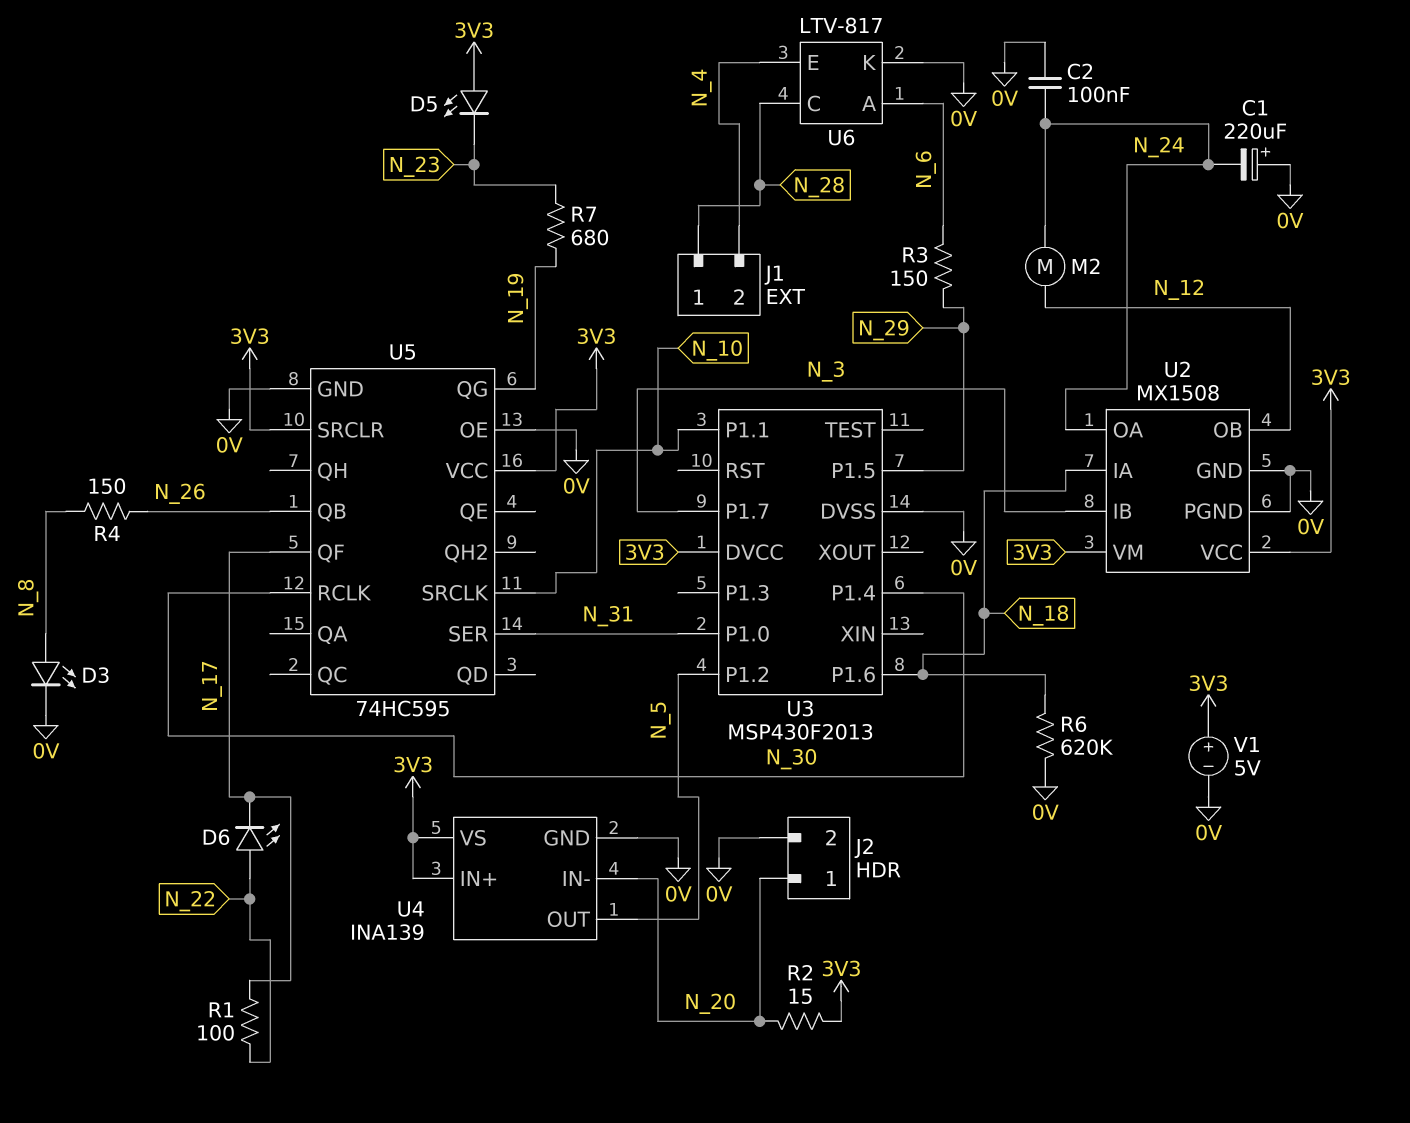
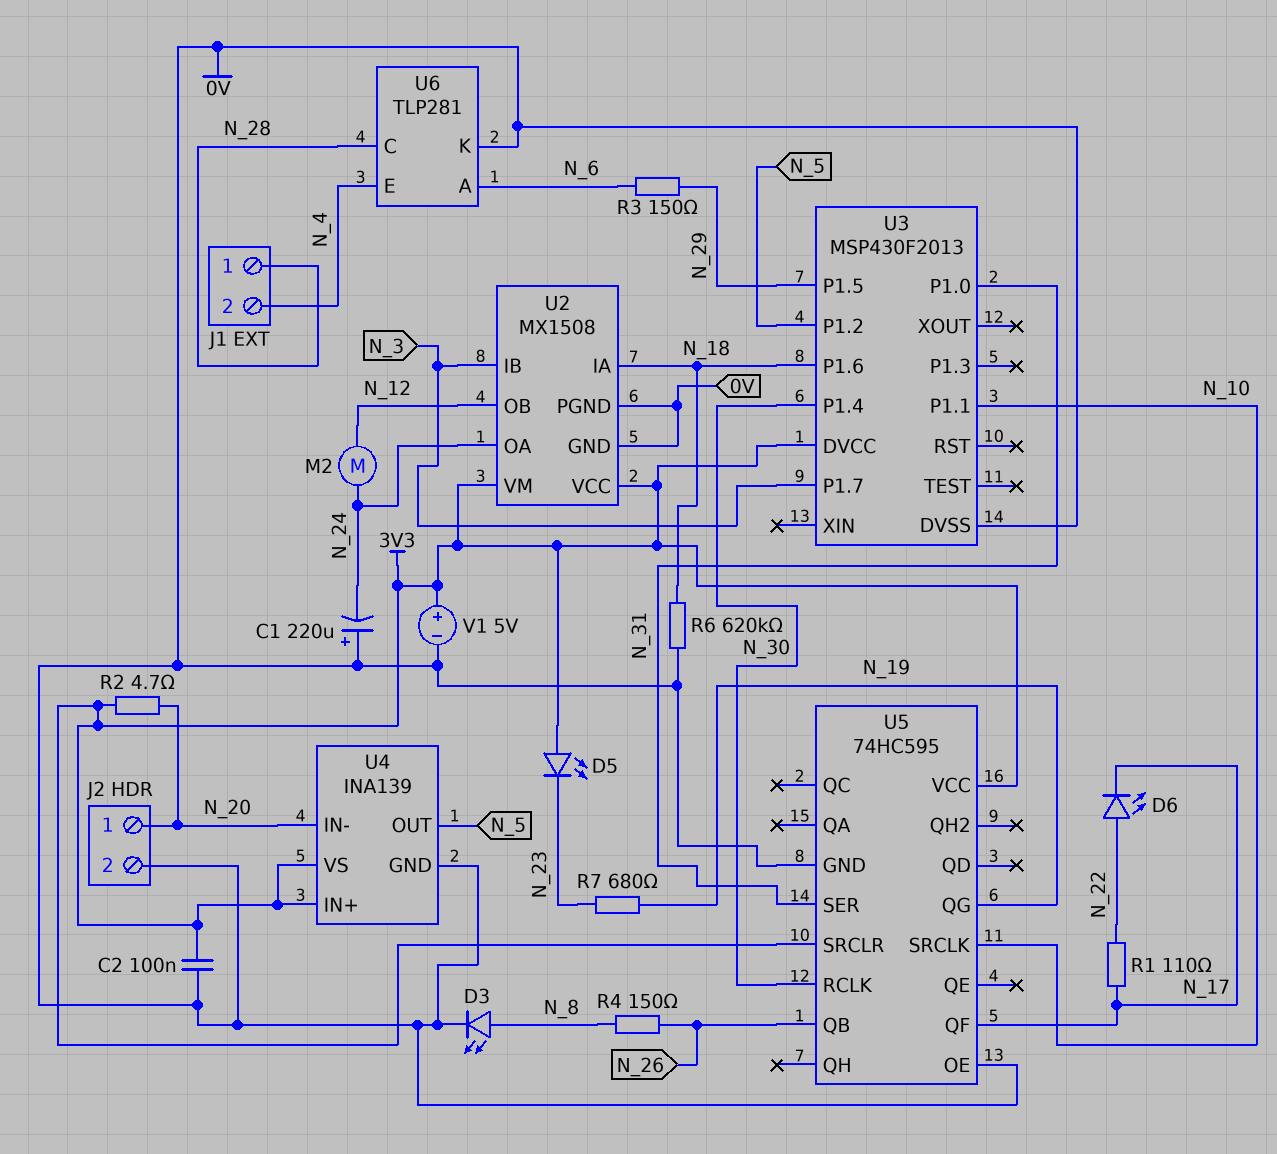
C2: 100nF (0V, N_24) -> 100nF (0V, 3V3)
R1: 100 (N_17, N_22) -> 110 (N_17, N_22)
R2: 15 (3V3, N_20) -> 4.7 (3V3, N_20)
U6: LTV-817 -> TLP281

